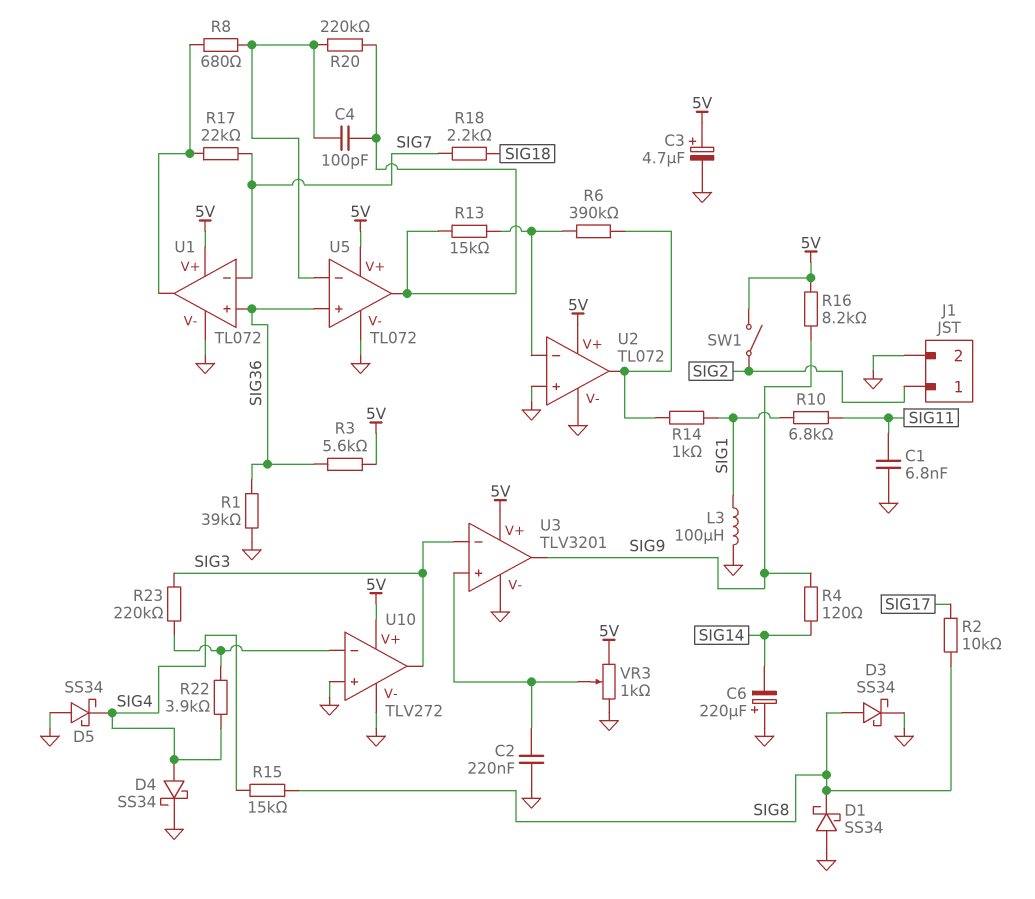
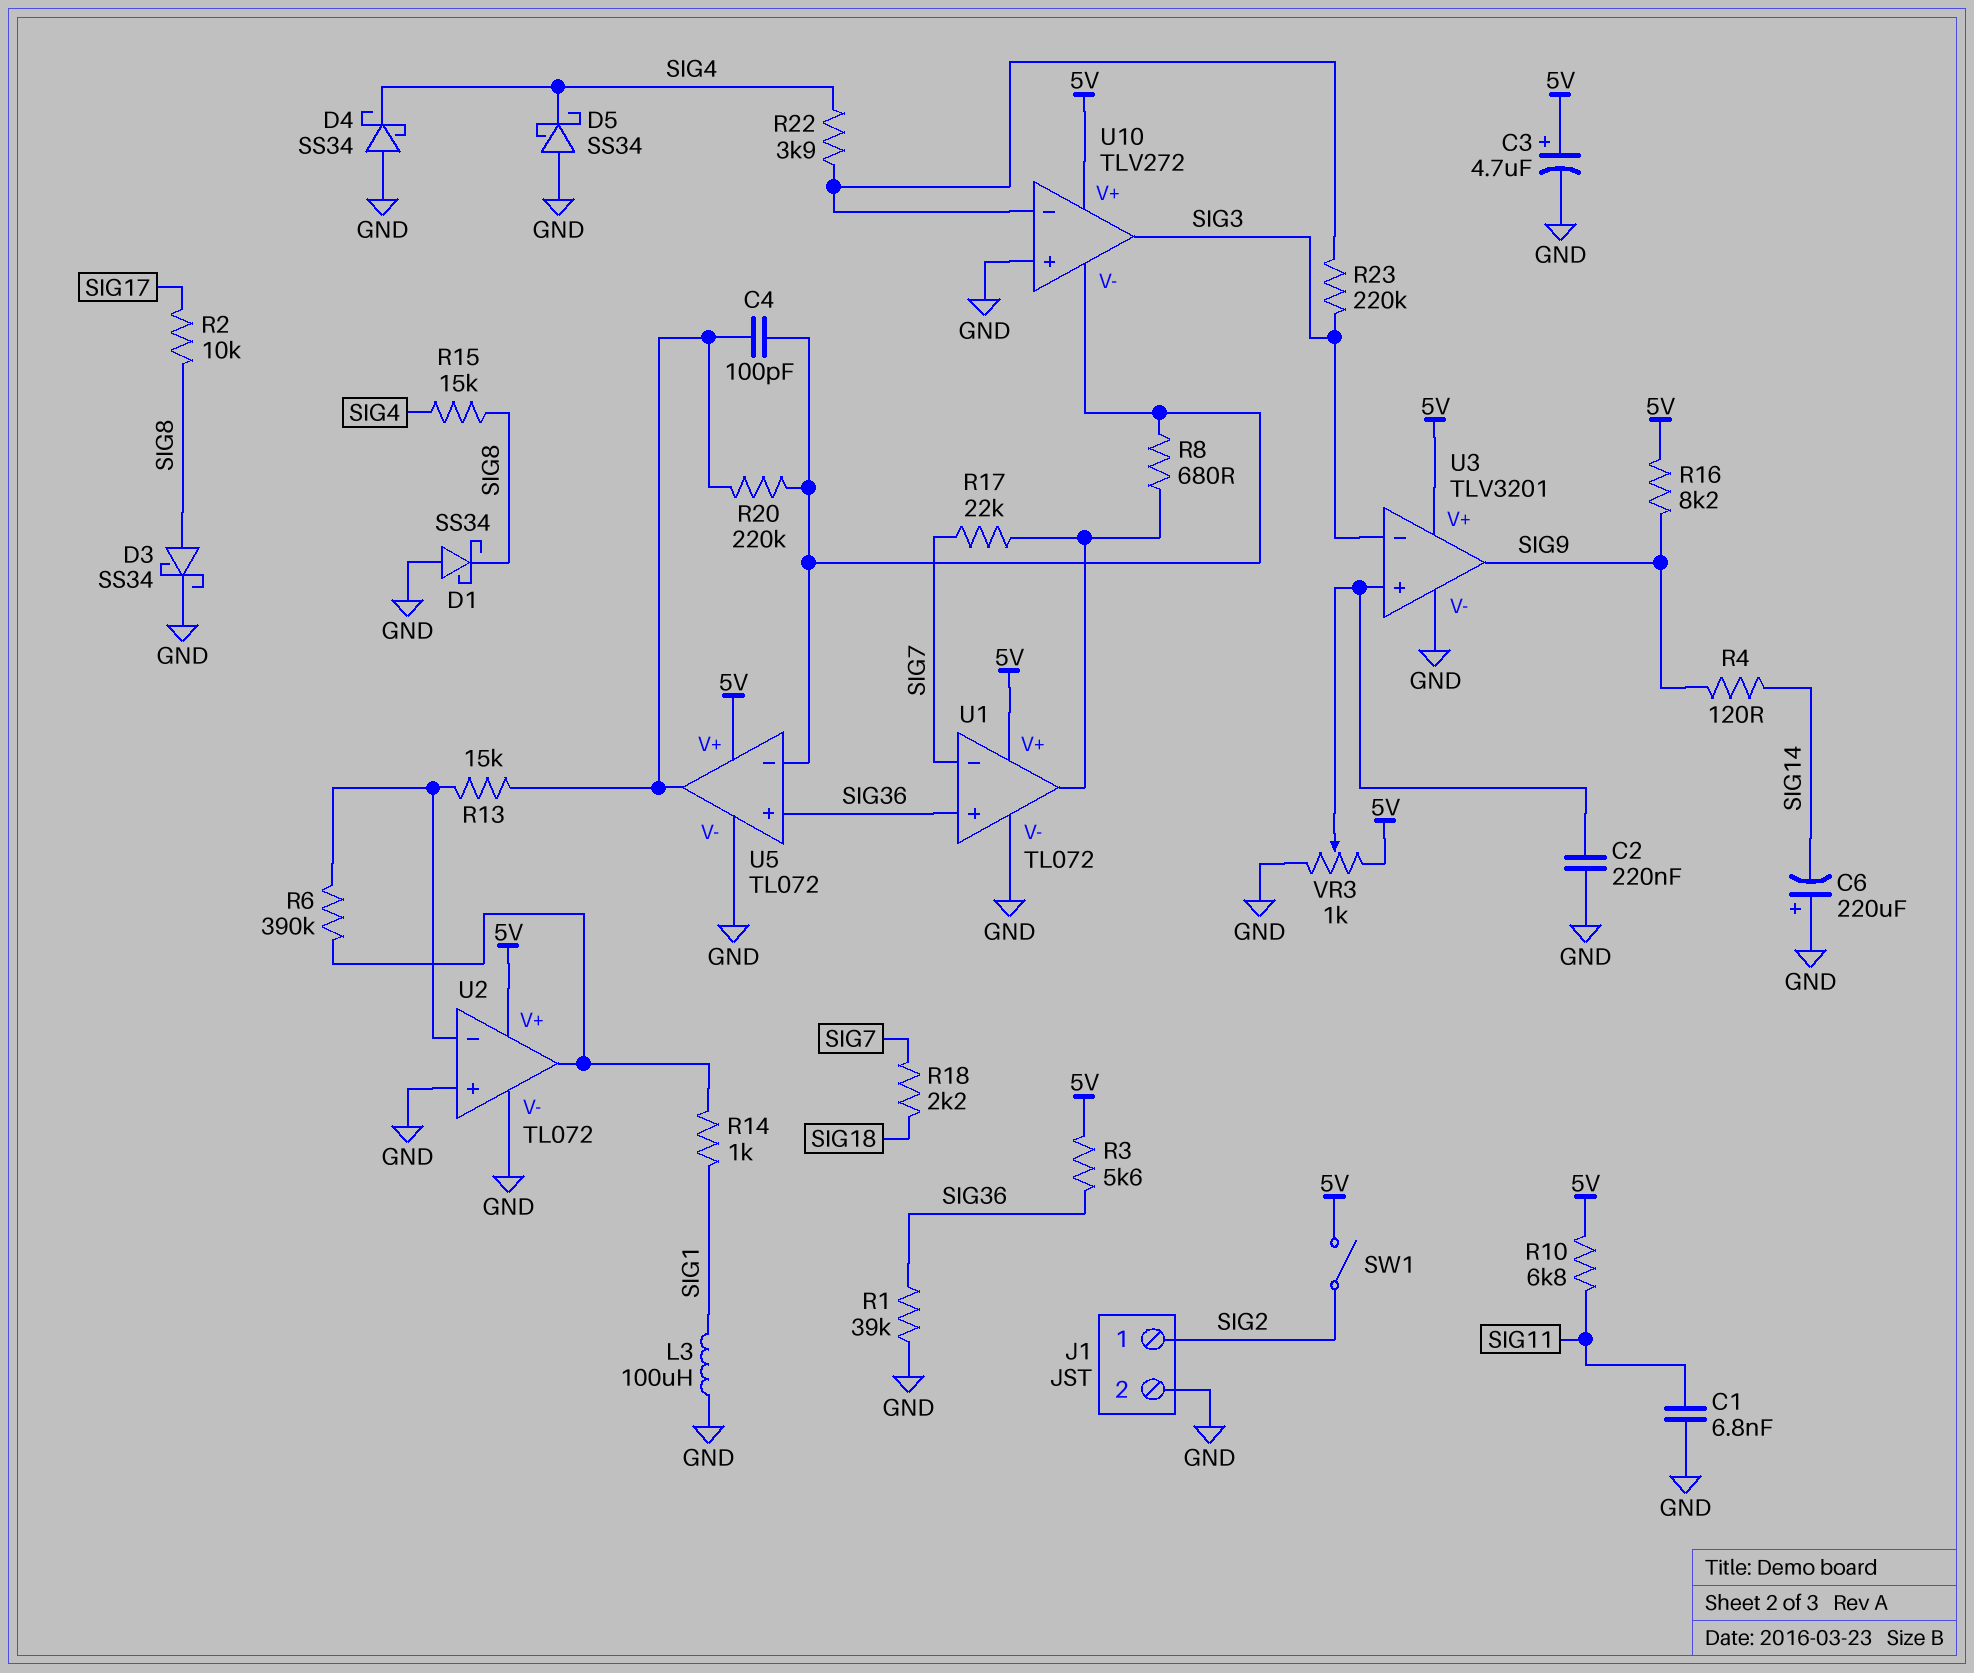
D4: schottky SS34 (A SIG4, K GND) -> schottky SS34 (A GND, K SIG4)
R10: 6.8k (SIG1, SIG11) -> 6.8k (5V, SIG11)
U10 pin V-: GND -> U5/in-

